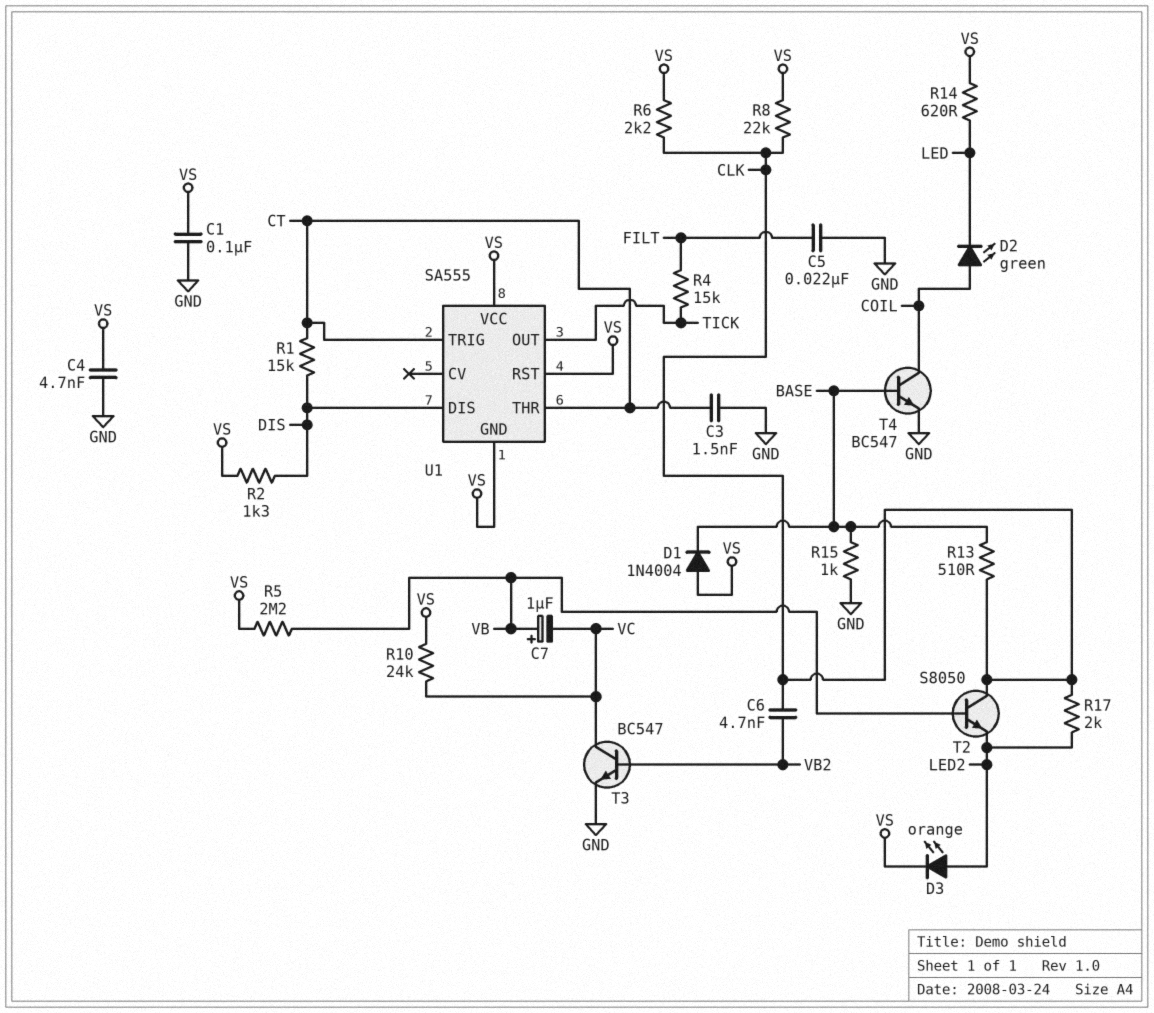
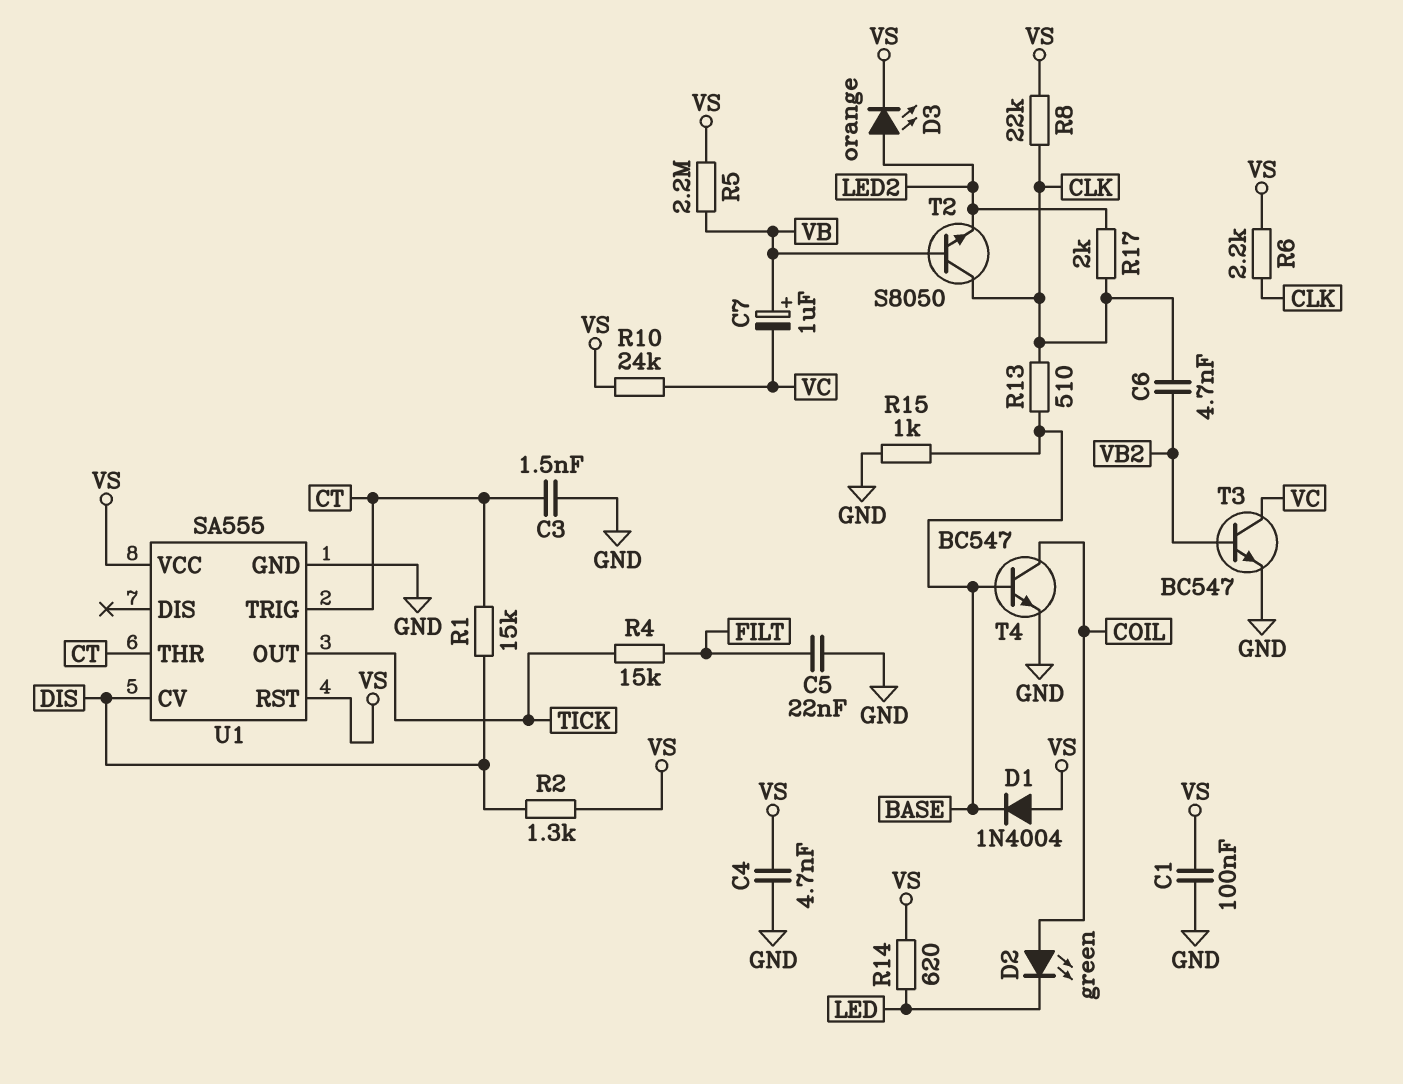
U1 pin CV: none -> DIS
U1 pin DIS: DIS -> none
U1 pin GND: VS -> GND

